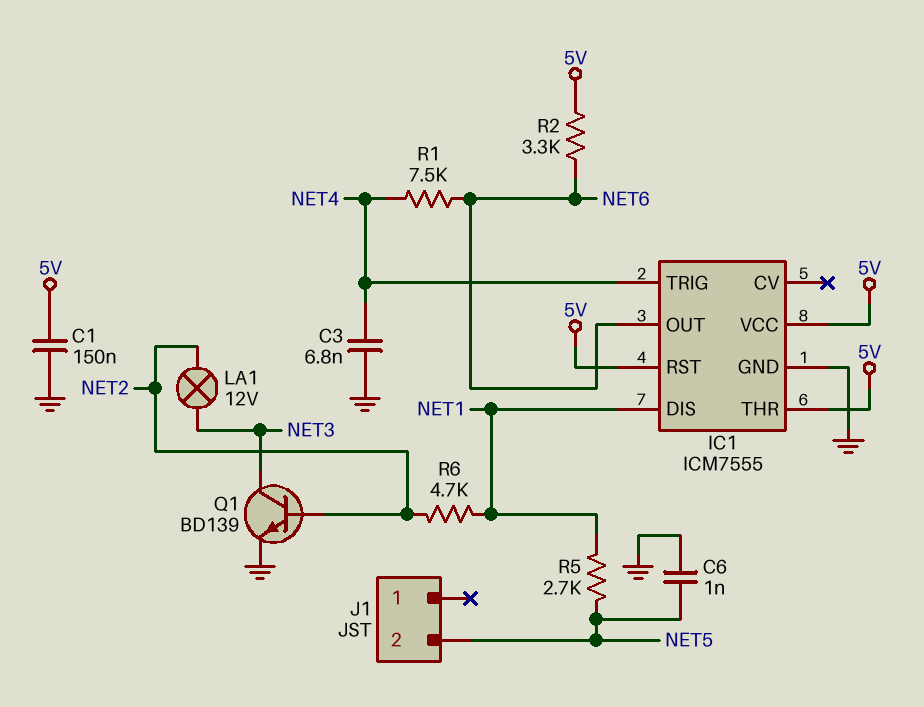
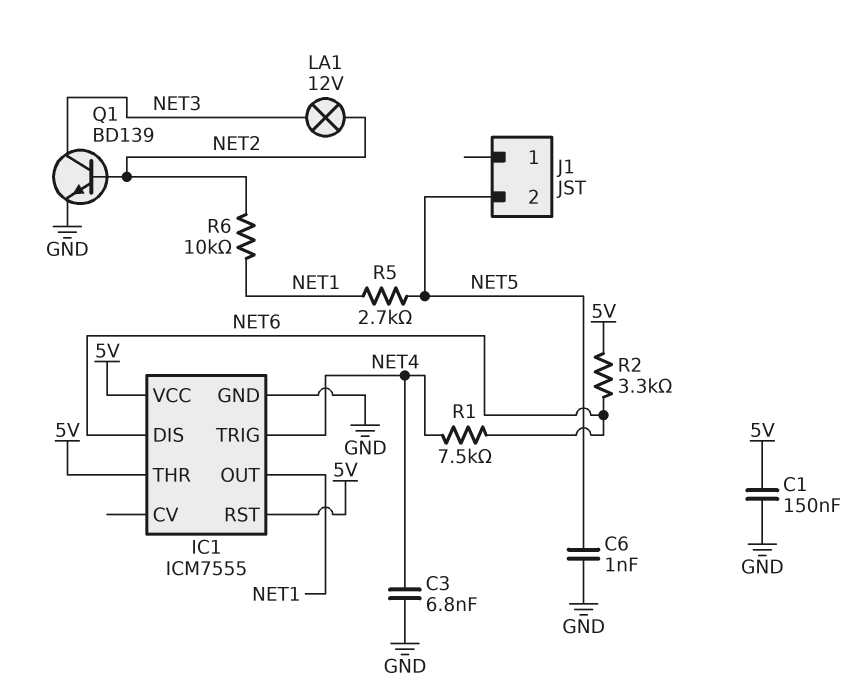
IC1 pin DIS: NET1 -> NET6
IC1 pin OUT: NET6 -> NET1
R6: 4.7k (NET1, NET2) -> 10k (NET1, NET2)

